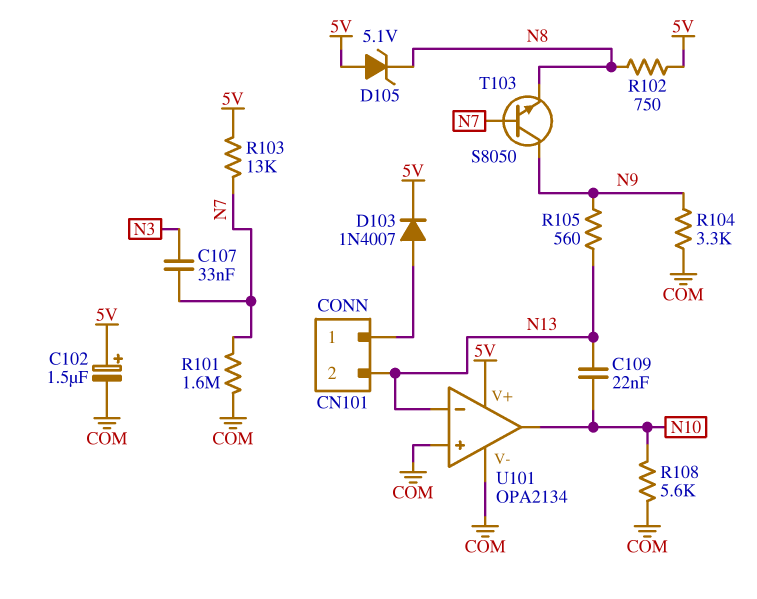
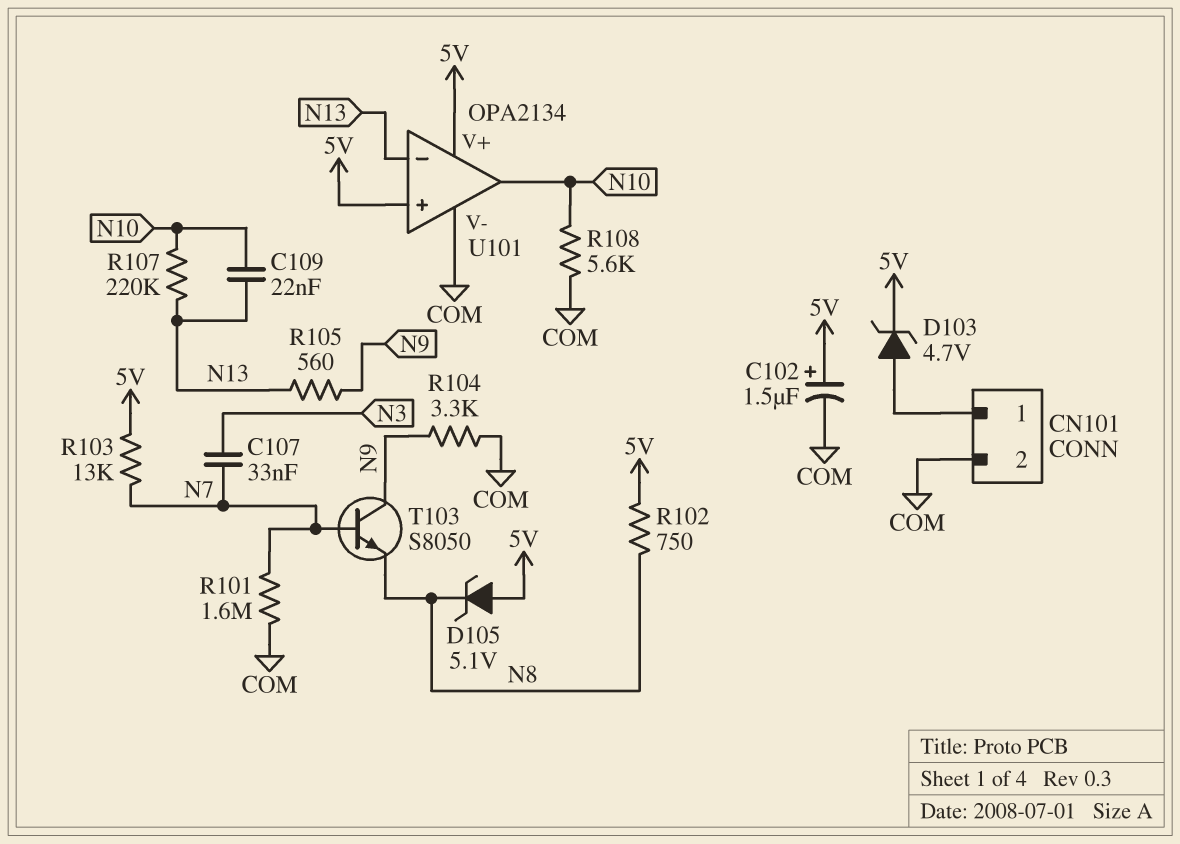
CN101 pin 2: N13 -> COM
D103: diode 1N4007 (A CN101/1, K 5V) -> zener 4.7V (A CN101/1, K 5V)
R107: none -> 220k (N10, N13)
U101 pin in+: COM -> 5V

